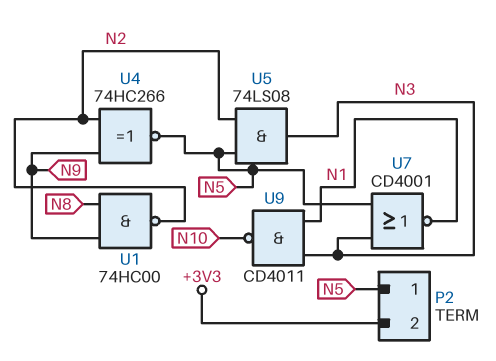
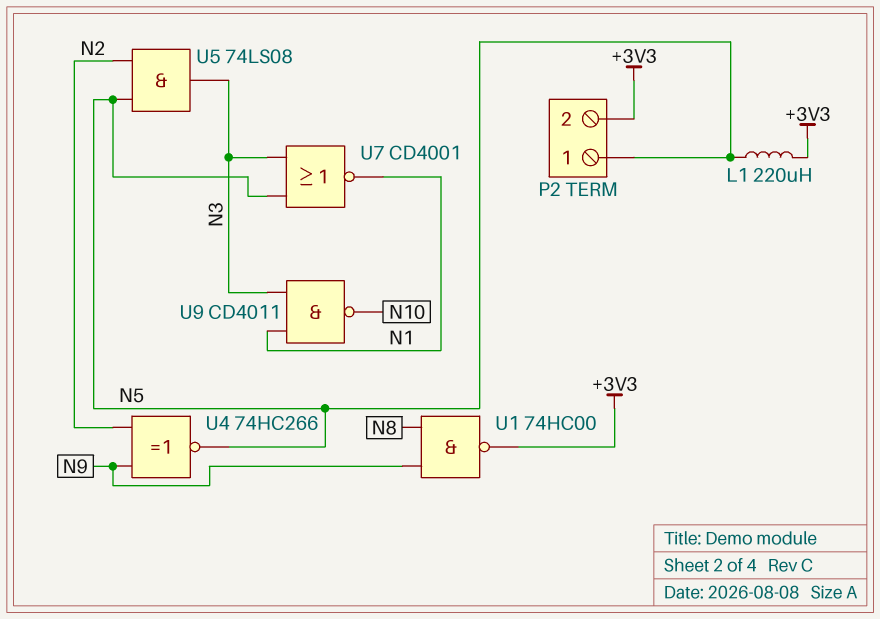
L1: none -> 220uH (+3V3, N5)
U1: NAND 74HC00 (in N8, in N9, out N2) -> NAND 74HC00 (in N8, in N9, out +3V3)

